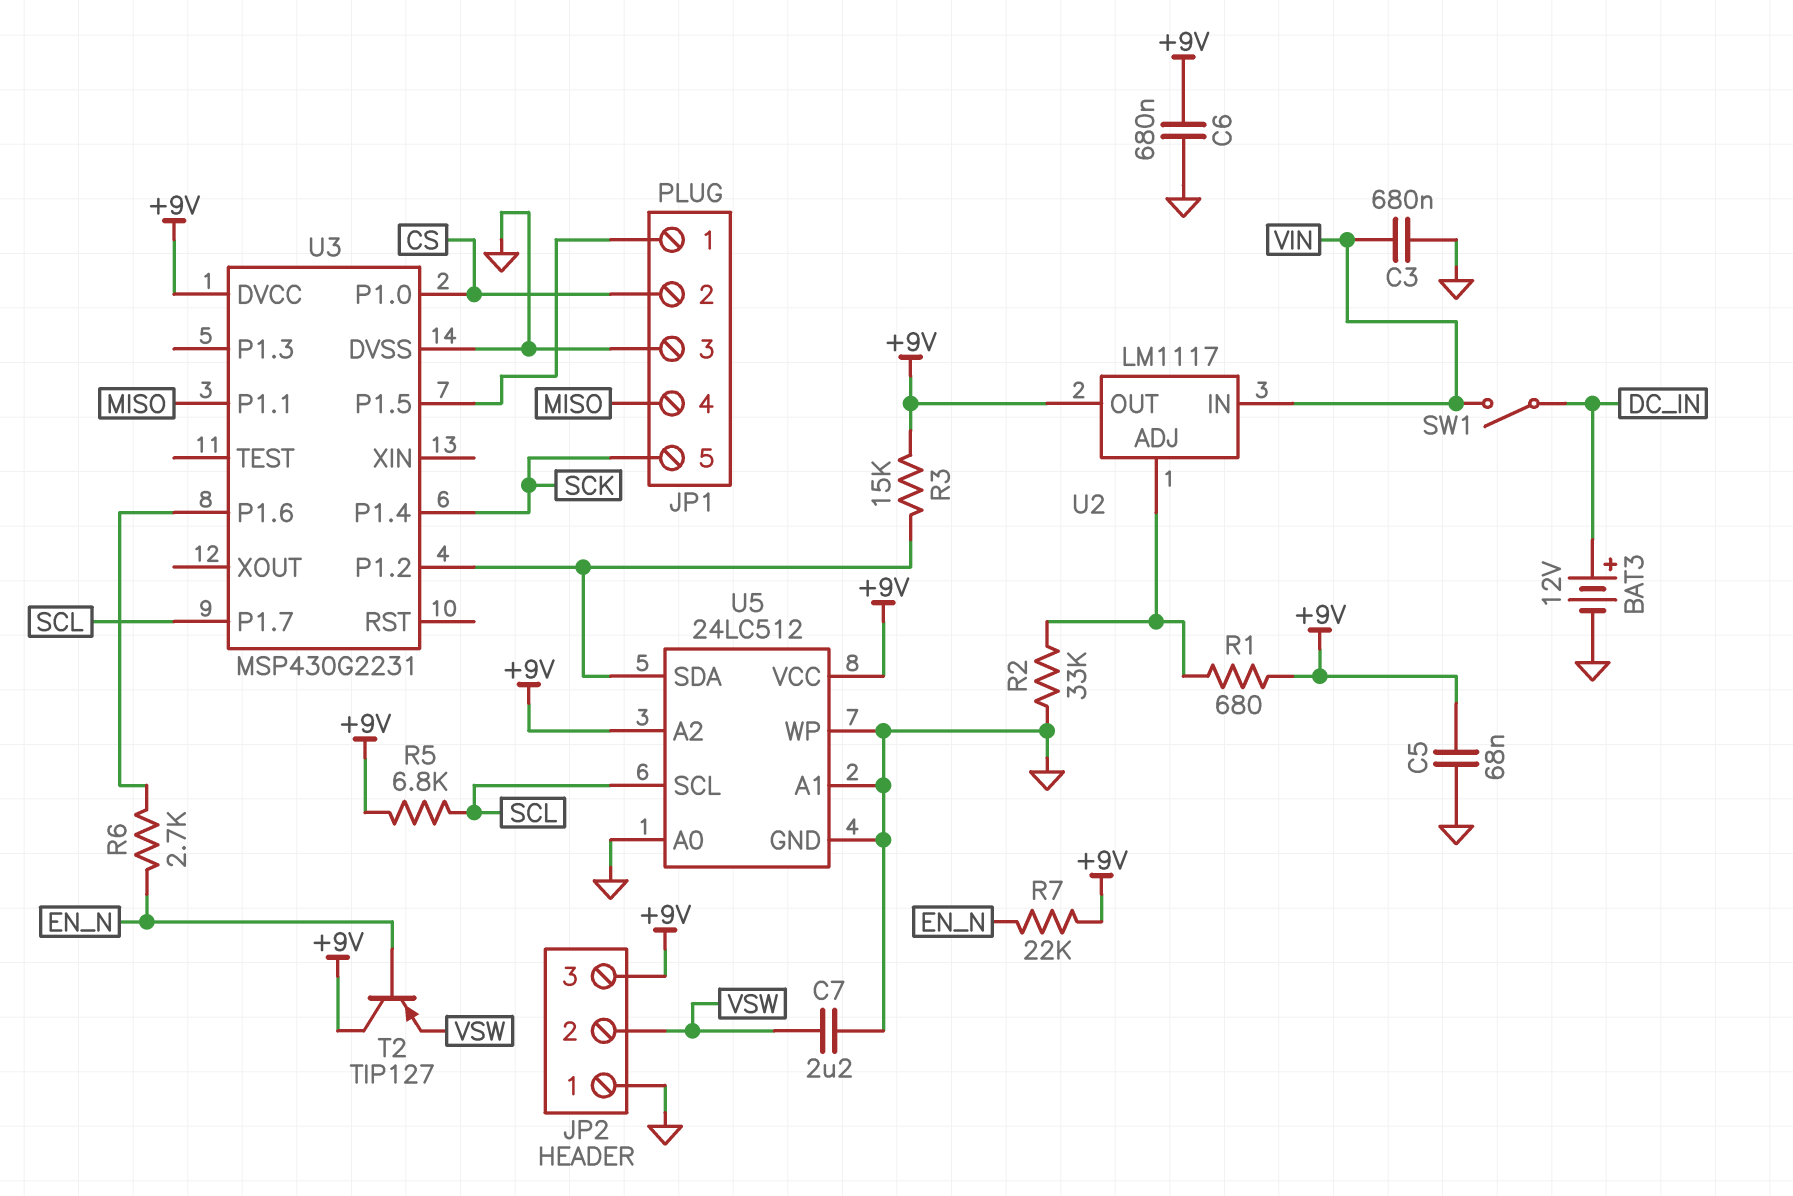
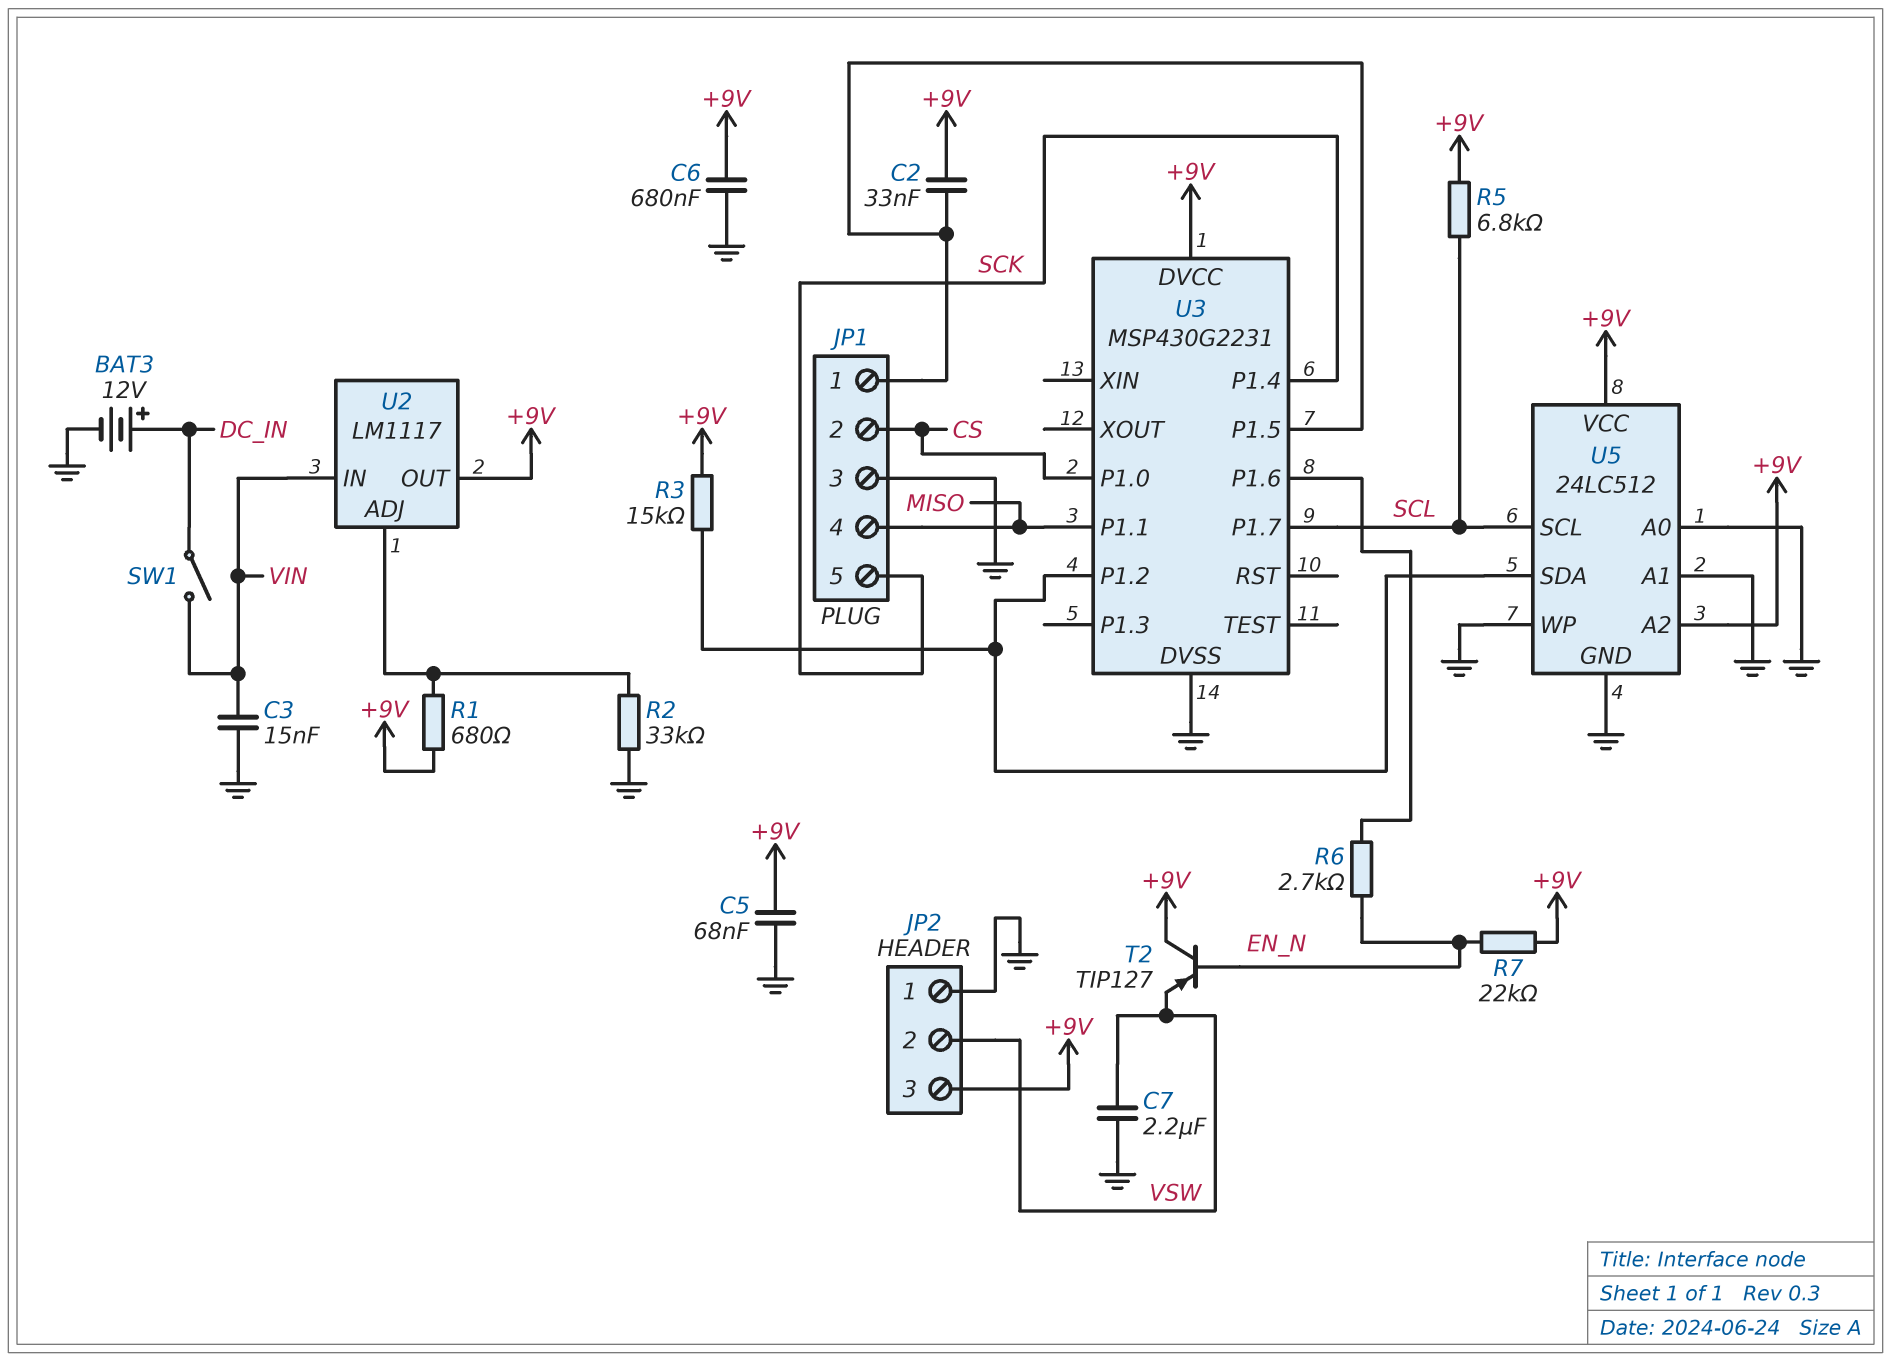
C2: none -> 33nF (+9V, JP1/1)
C3: 680nF (GND, VIN) -> 15nF (GND, VIN)

